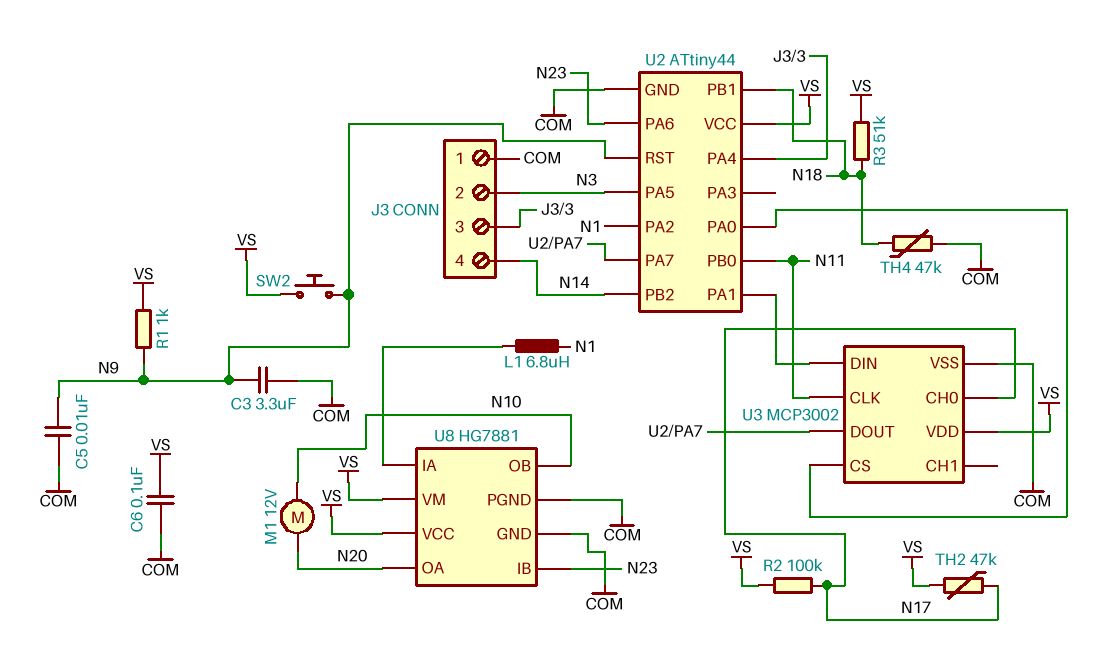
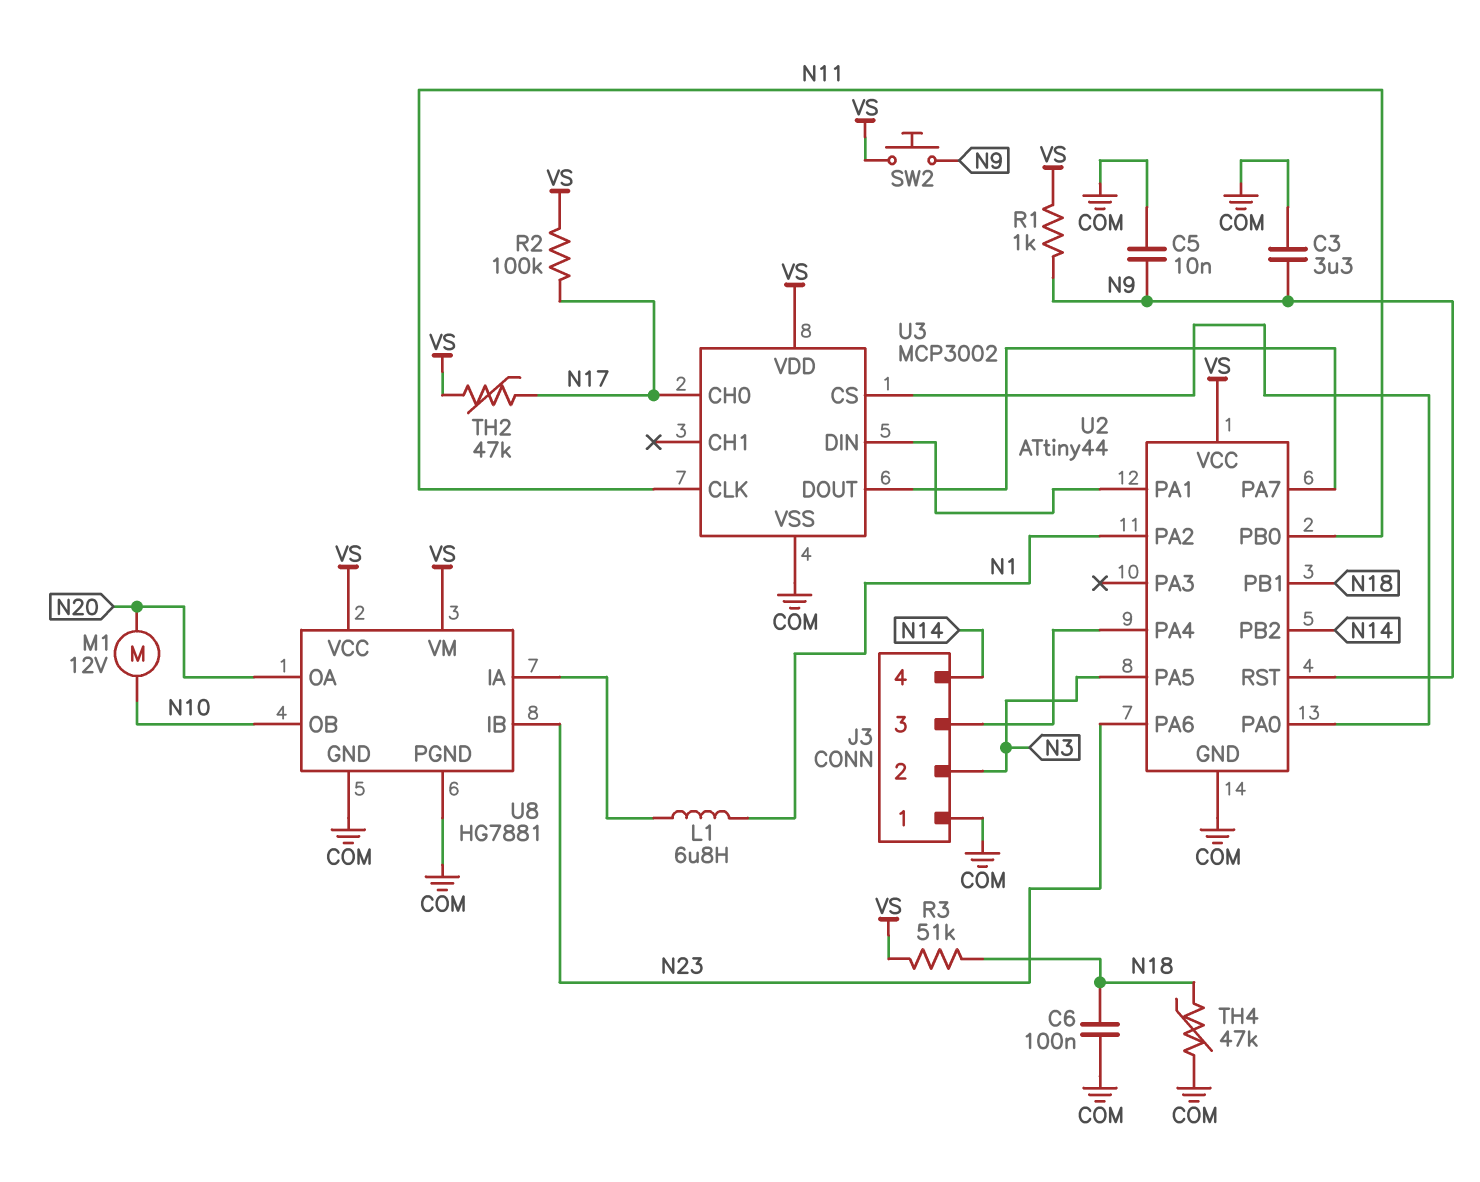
C6: 100nF (COM, VS) -> 100nF (COM, N18)

